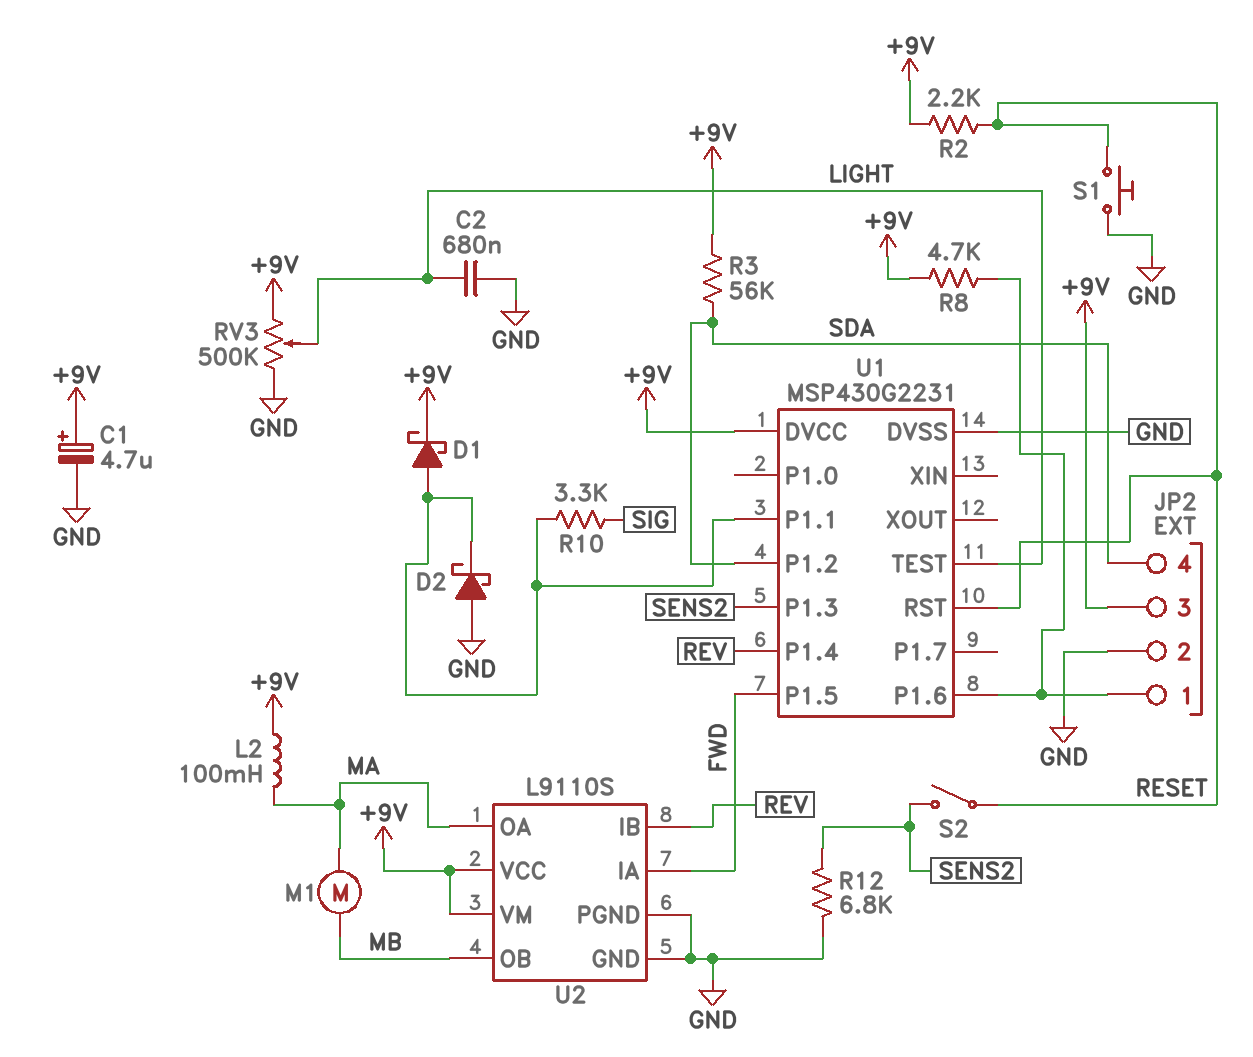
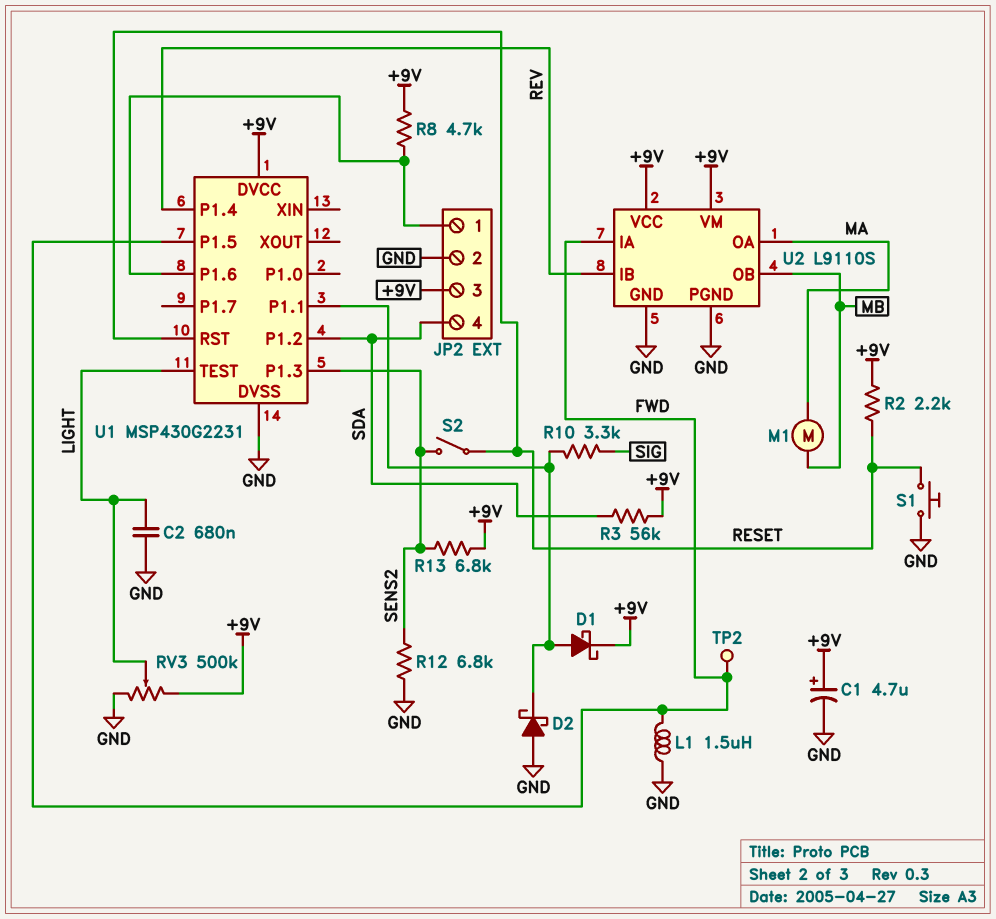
L1: none -> 1.5uH (FWD, GND)
L2: 100mH (+9V, MA) -> none
R13: none -> 6.8k (+9V, SENS2)
TP2: none -> test point (FWD)

